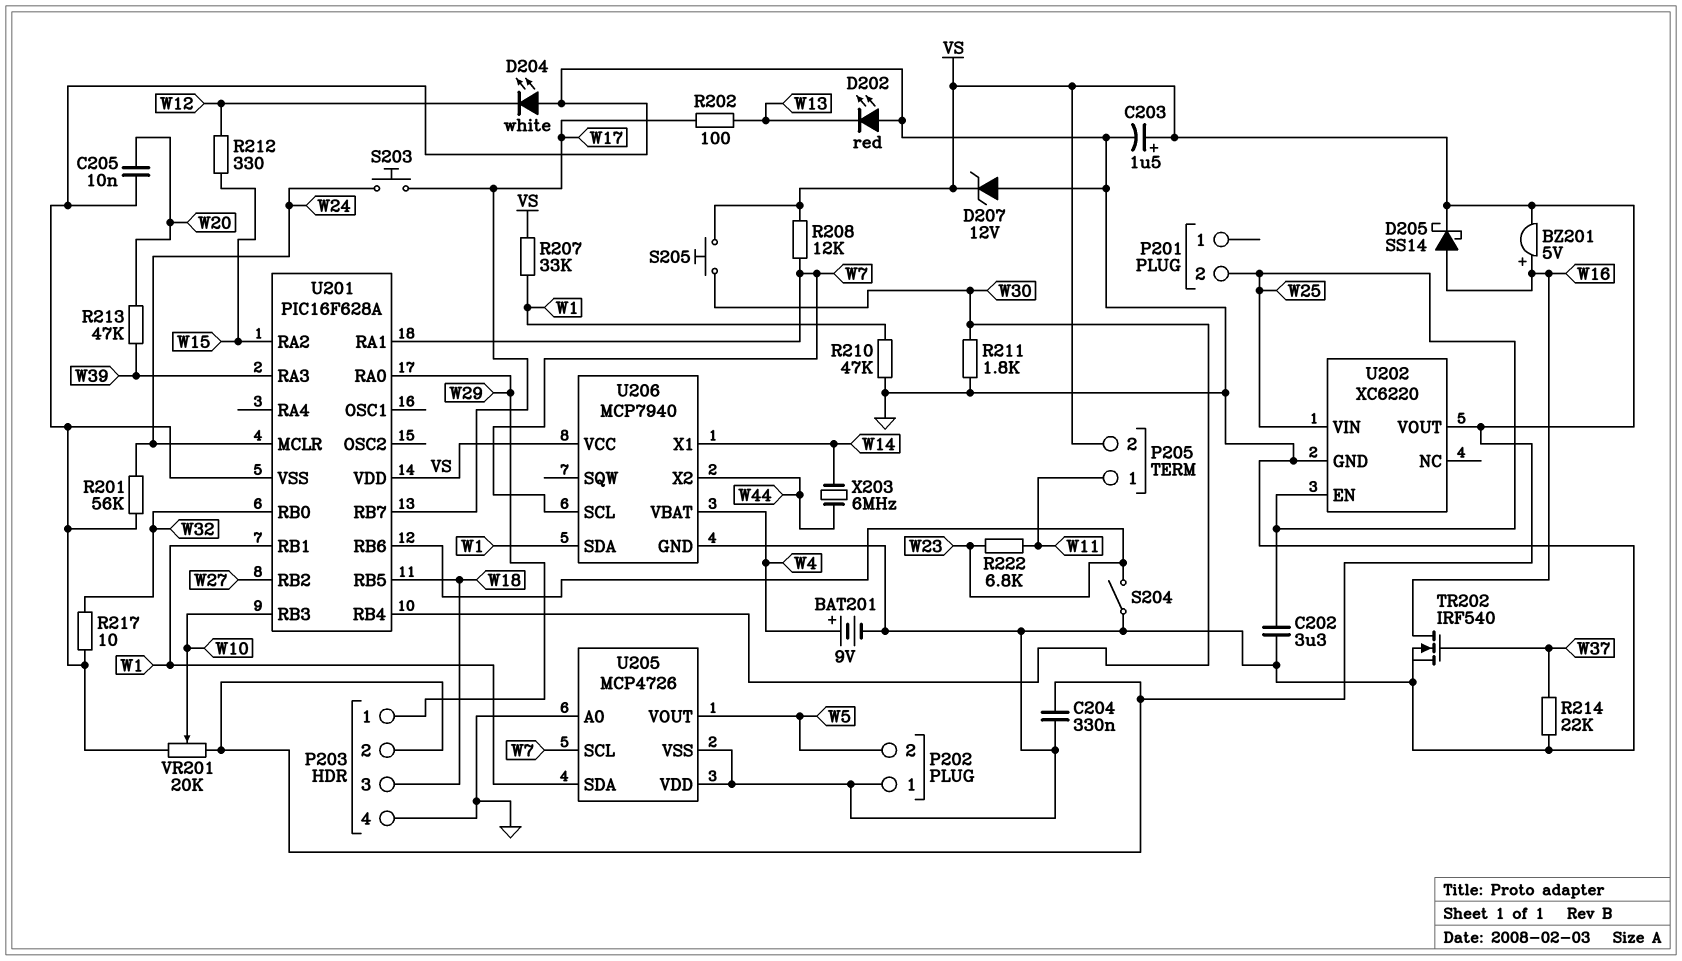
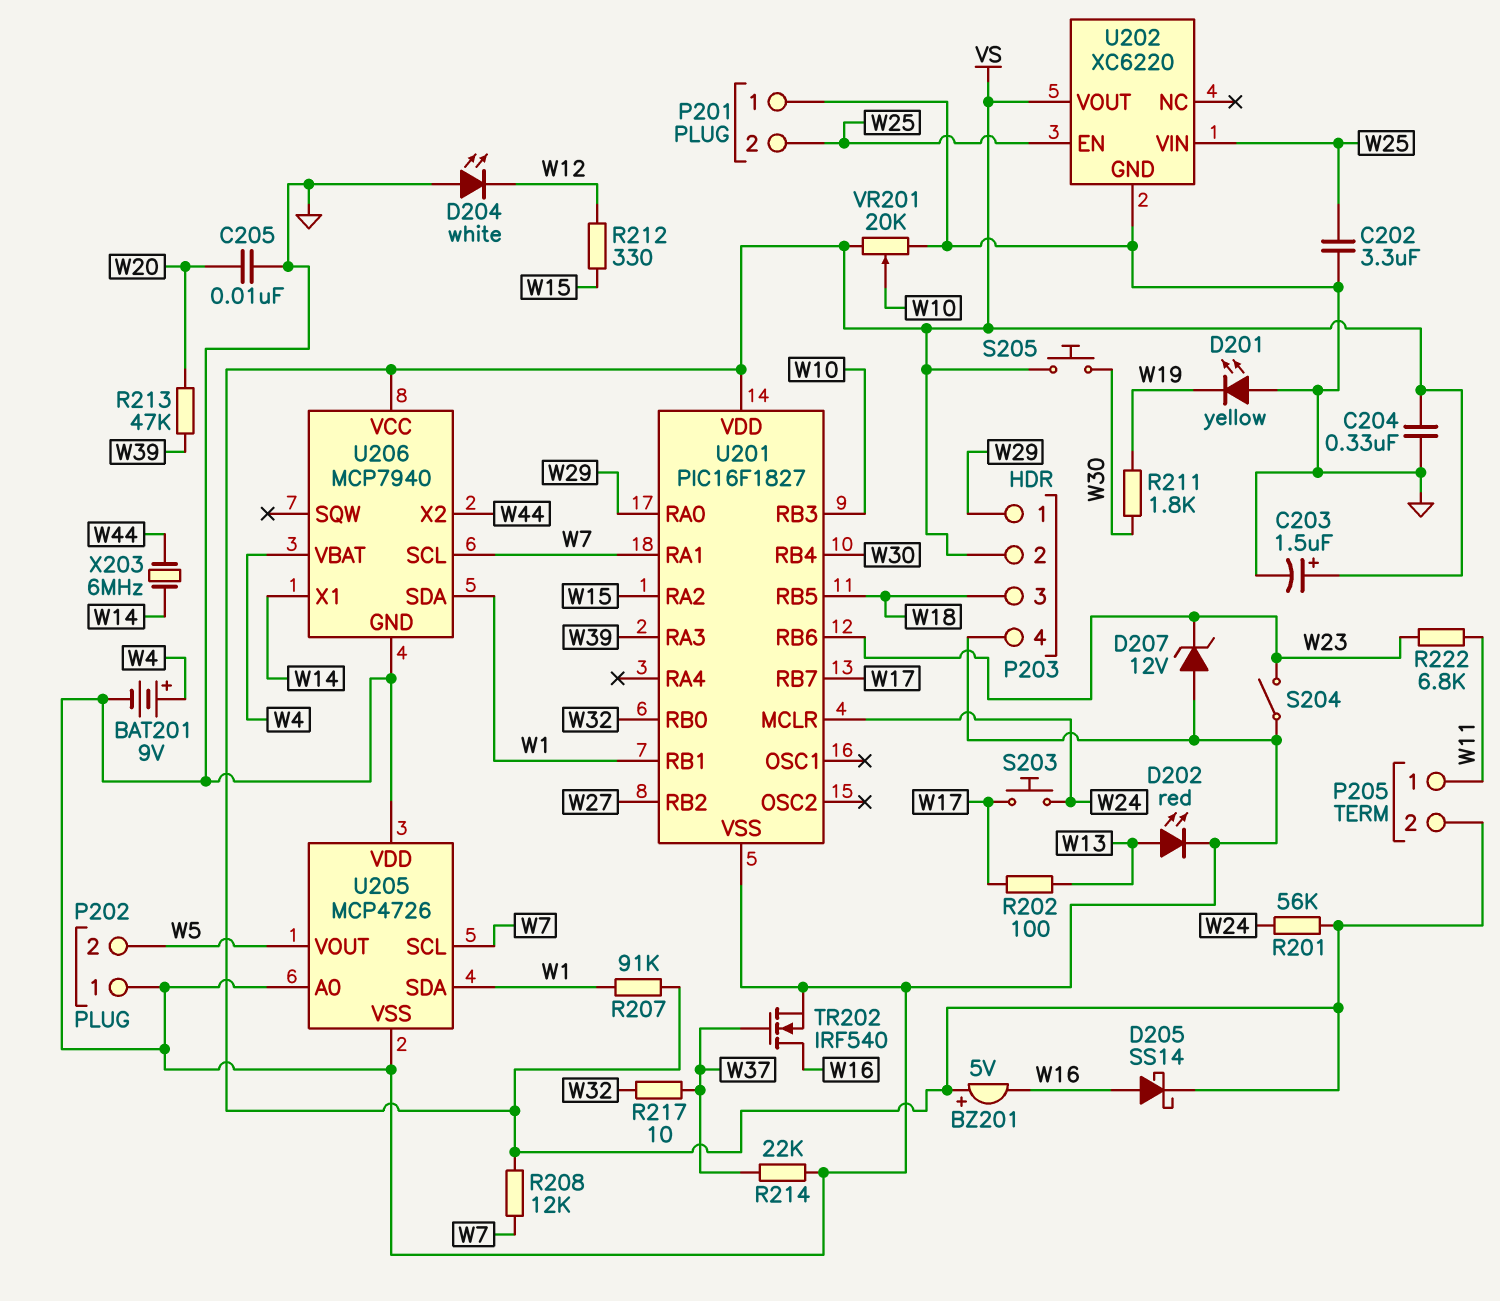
BZ201: buzzer 5V (plus W16, minus VS) -> buzzer 5V (plus VS, minus W16)
D201: none -> LED yellow (A GND, K W19)
D202: LED red (A GND, K W13) -> LED red (A W13, K GND)
D207: zener 12V (A GND, K VS) -> zener 12V (A GND, K W23)
P201 pin 1: none -> GND
R201: 56k (GND, W24) -> 56k (VS, W24)
R207: 33k (VS, W1) -> 91k (VS, W1)
R210: 47k (GND, W1) -> none
R211: 1.8k (GND, W30) -> 1.8k (W19, W30)
R217: 10 (GND, W32) -> 10 (W32, W37)
U201: PIC16F628A -> PIC16F1827

